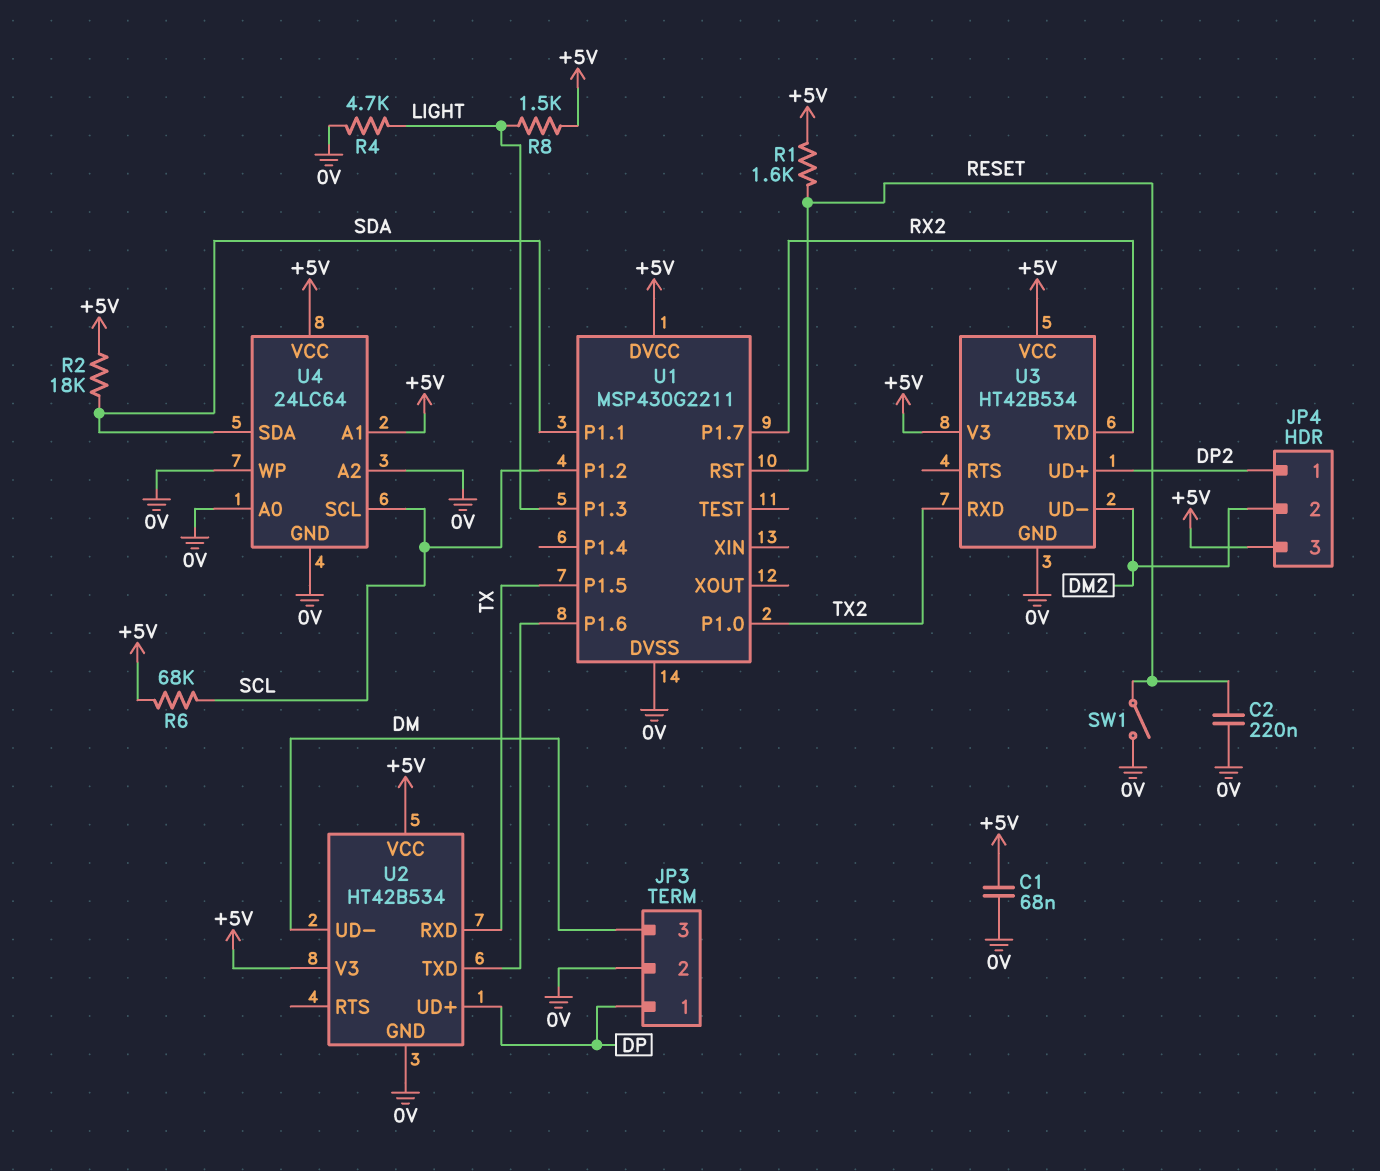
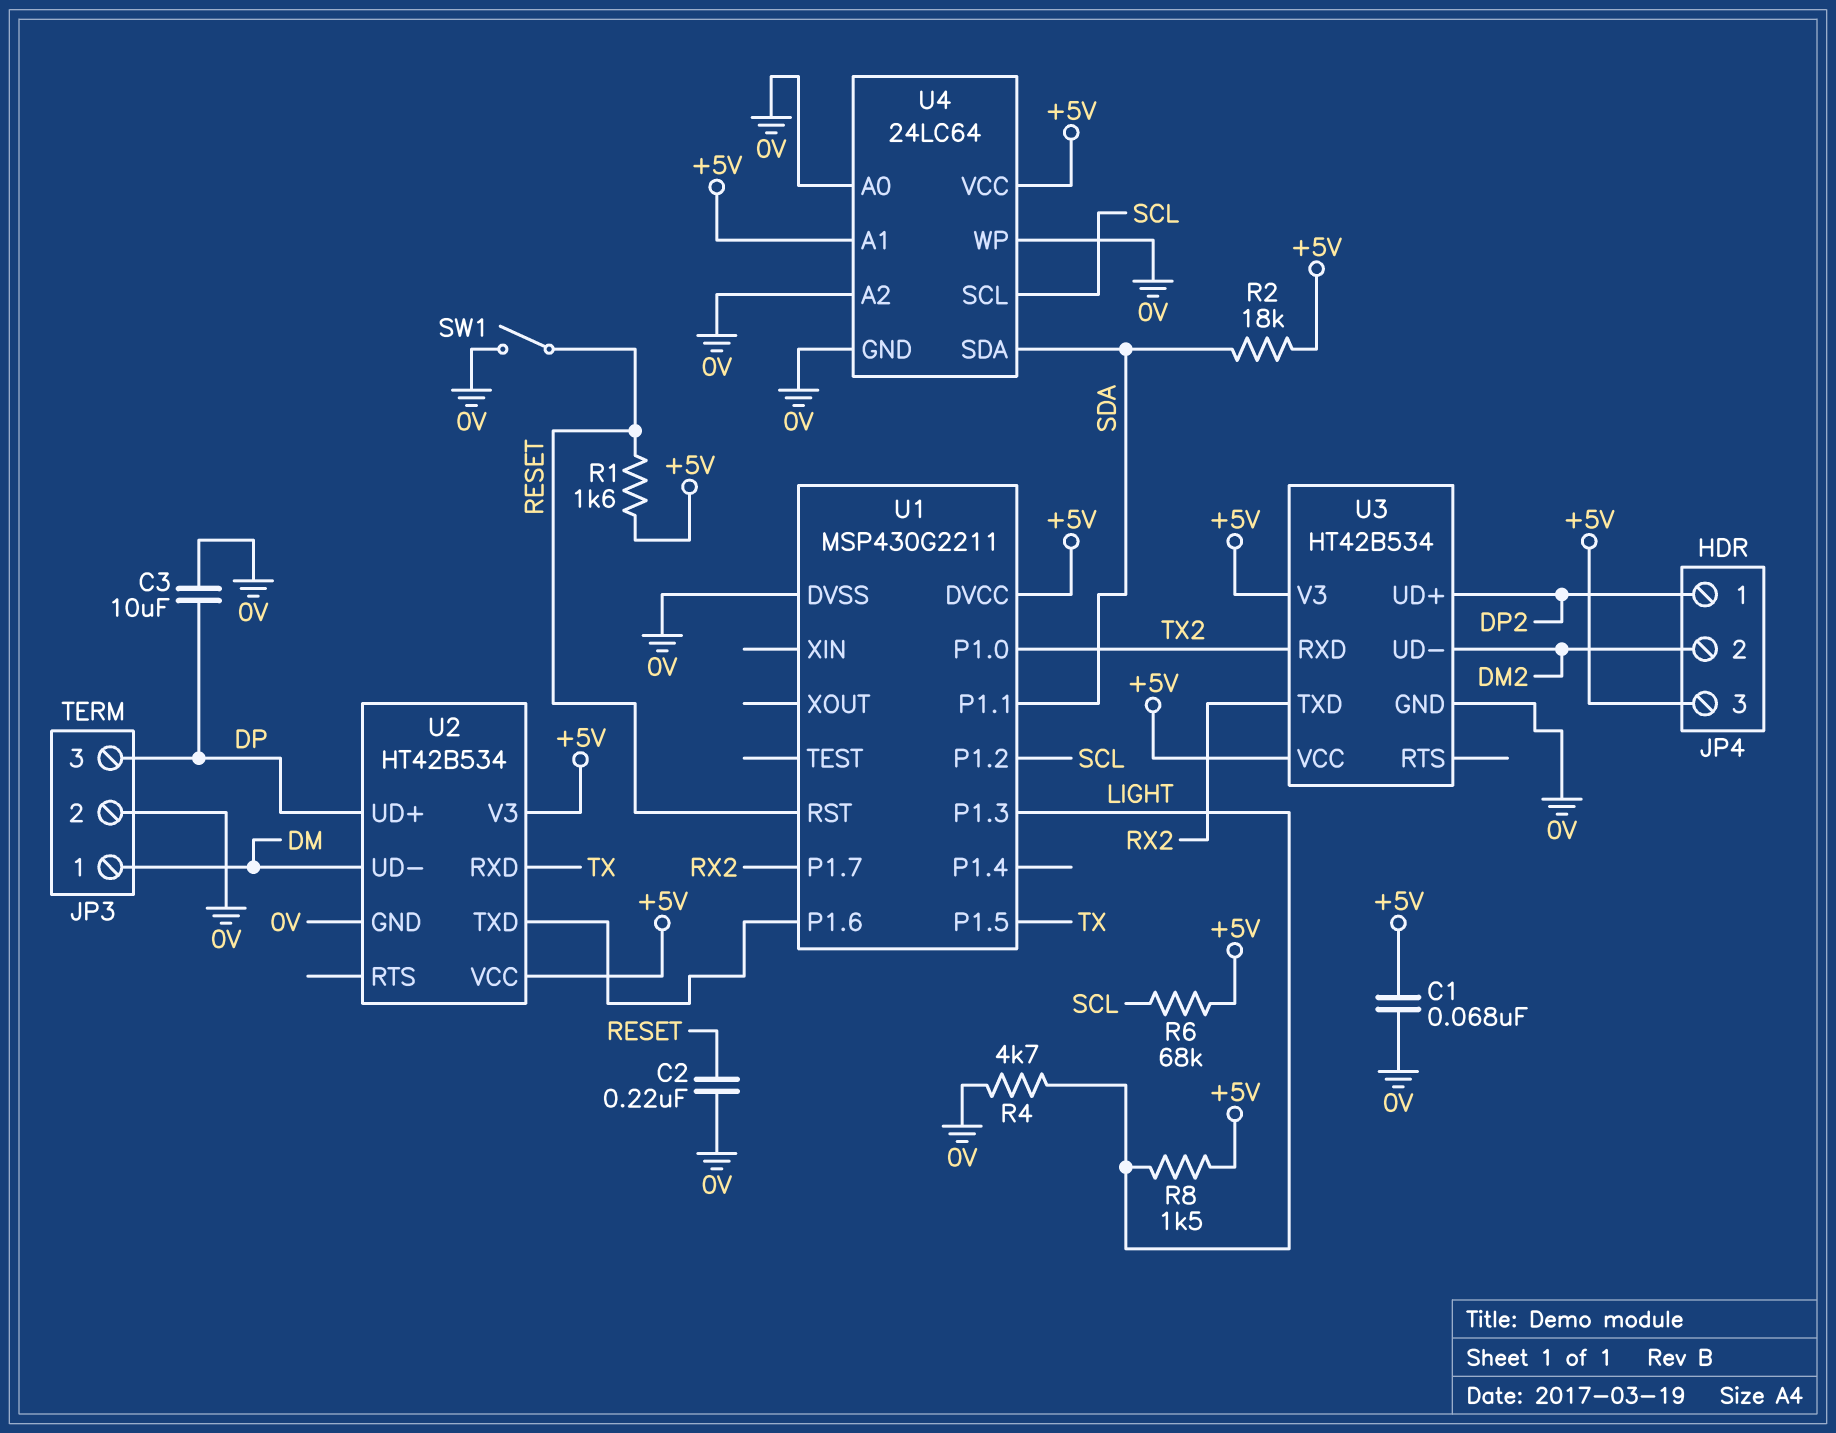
C3: none -> 10uF (0V, DP)
JP3 pin 1: DP -> DM
JP3 pin 3: DM -> DP

